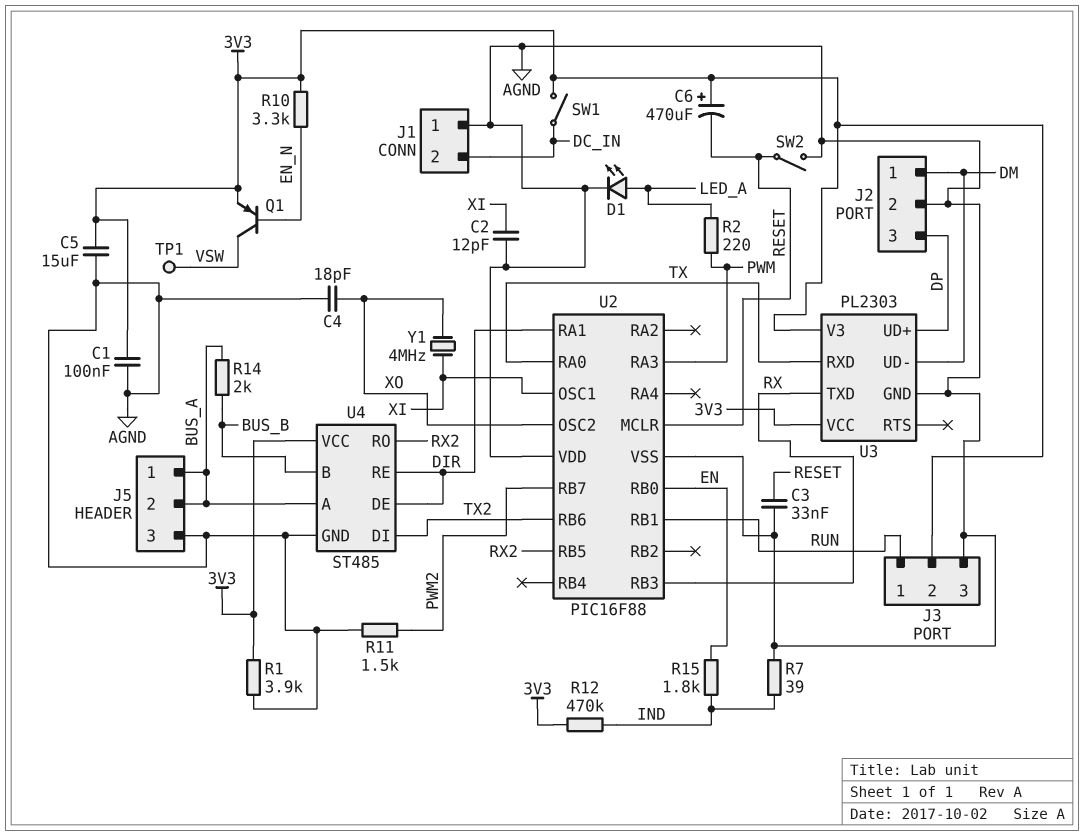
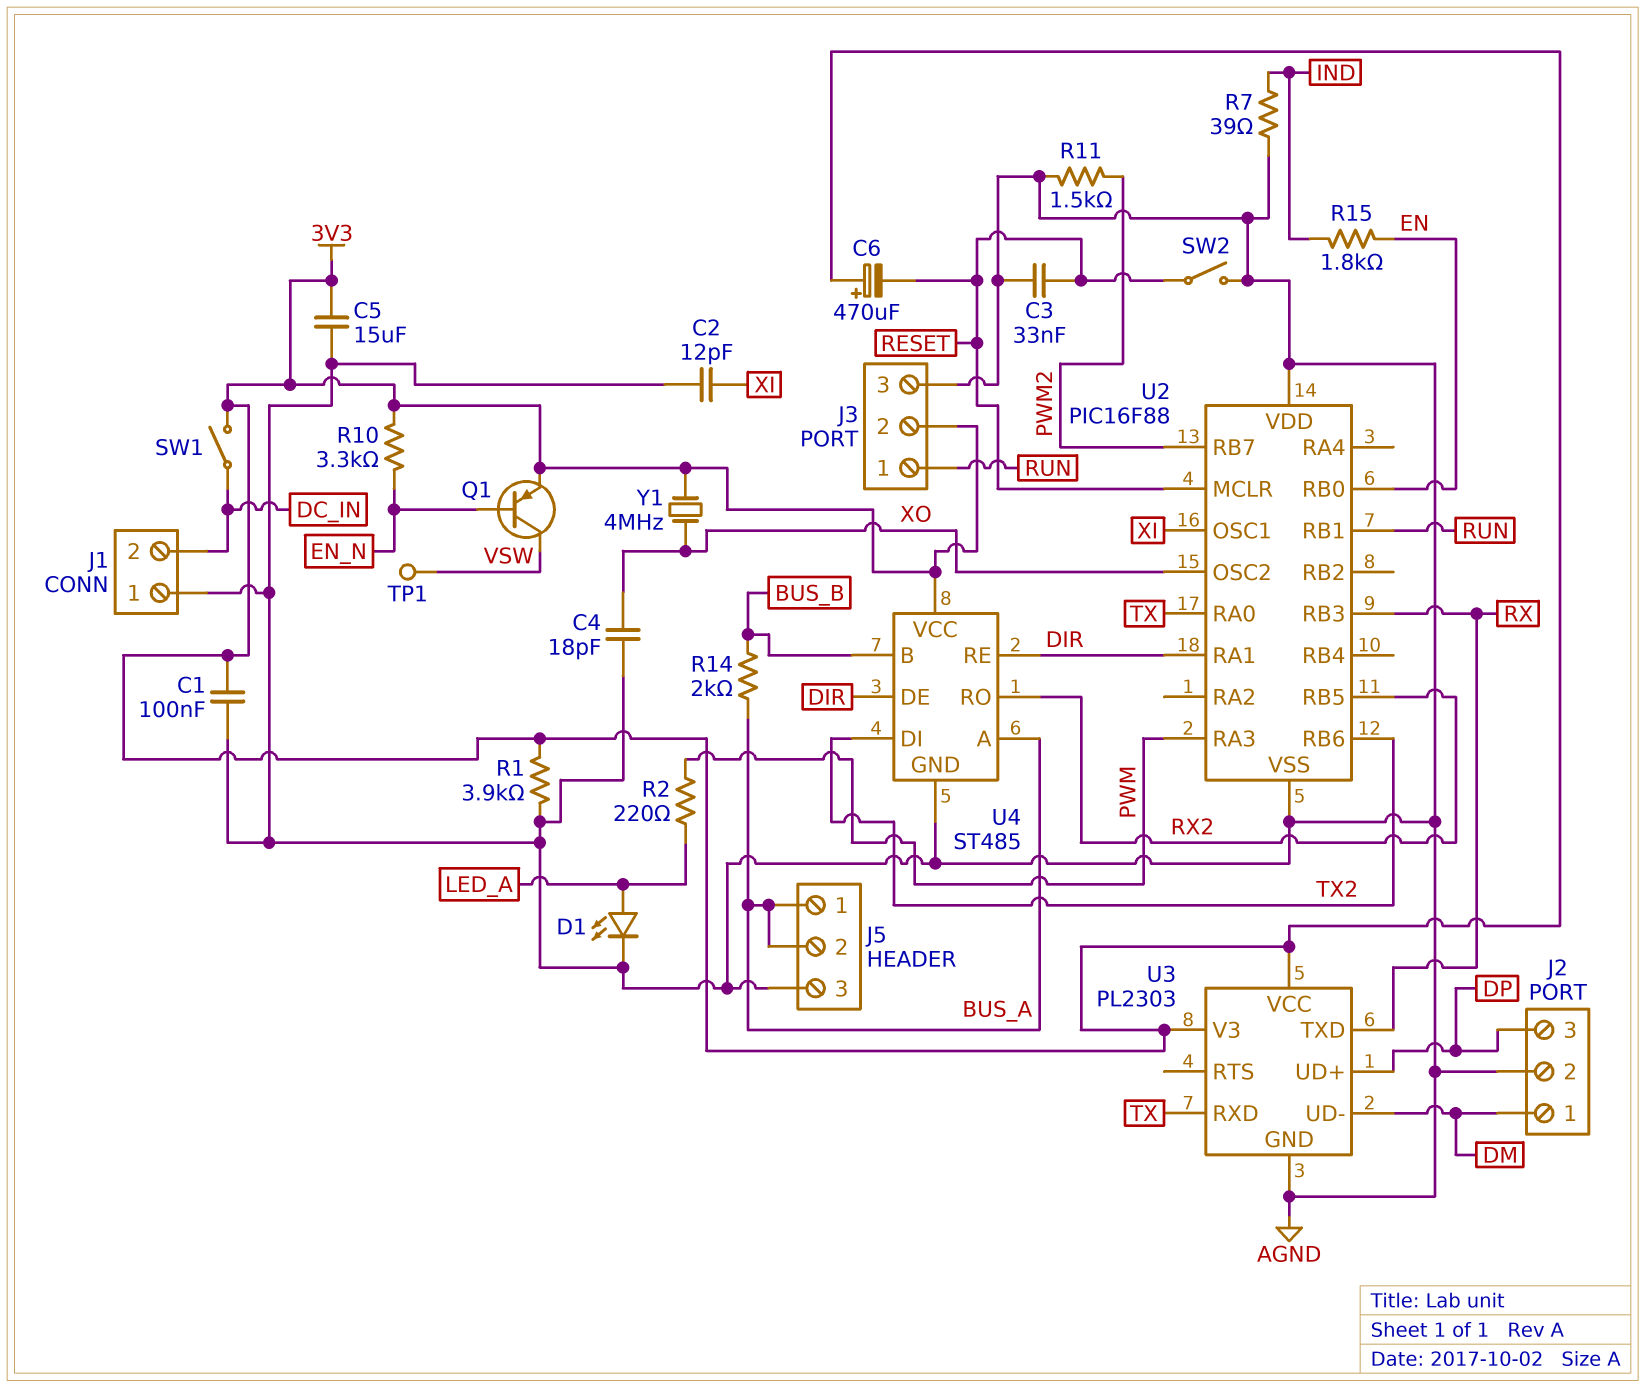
R12: 470k (3V3, IND) -> none
Y1: 4MHz (XI, XO) -> 4MHz (3V3, XO)

